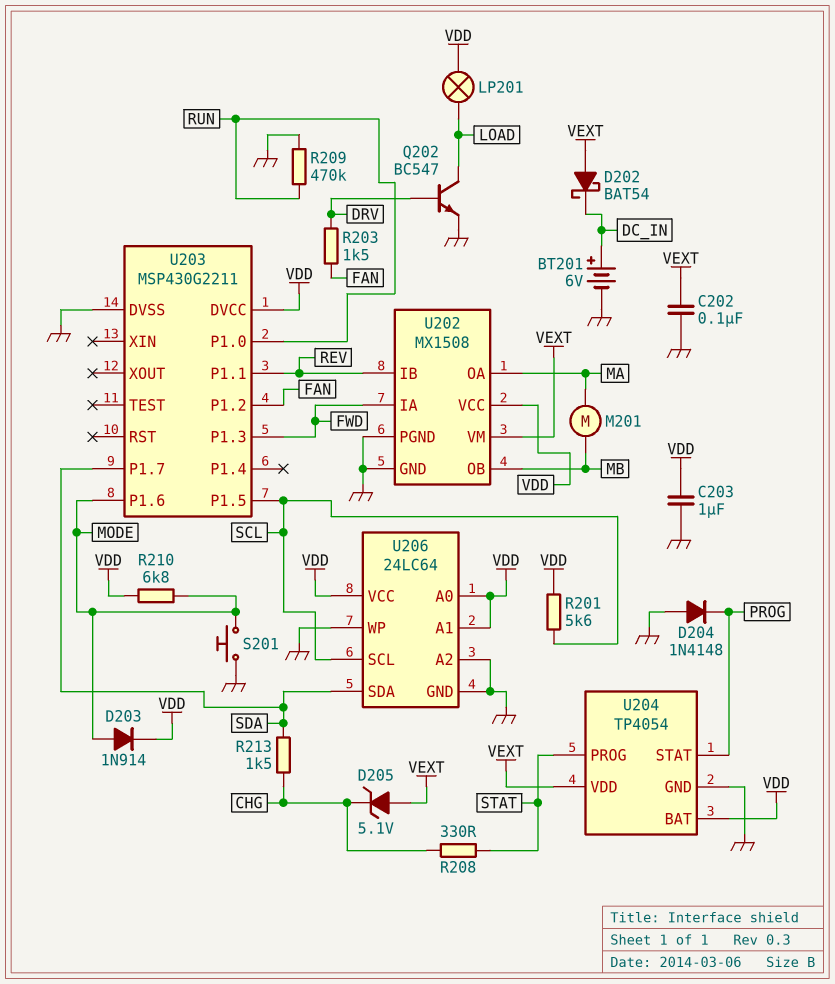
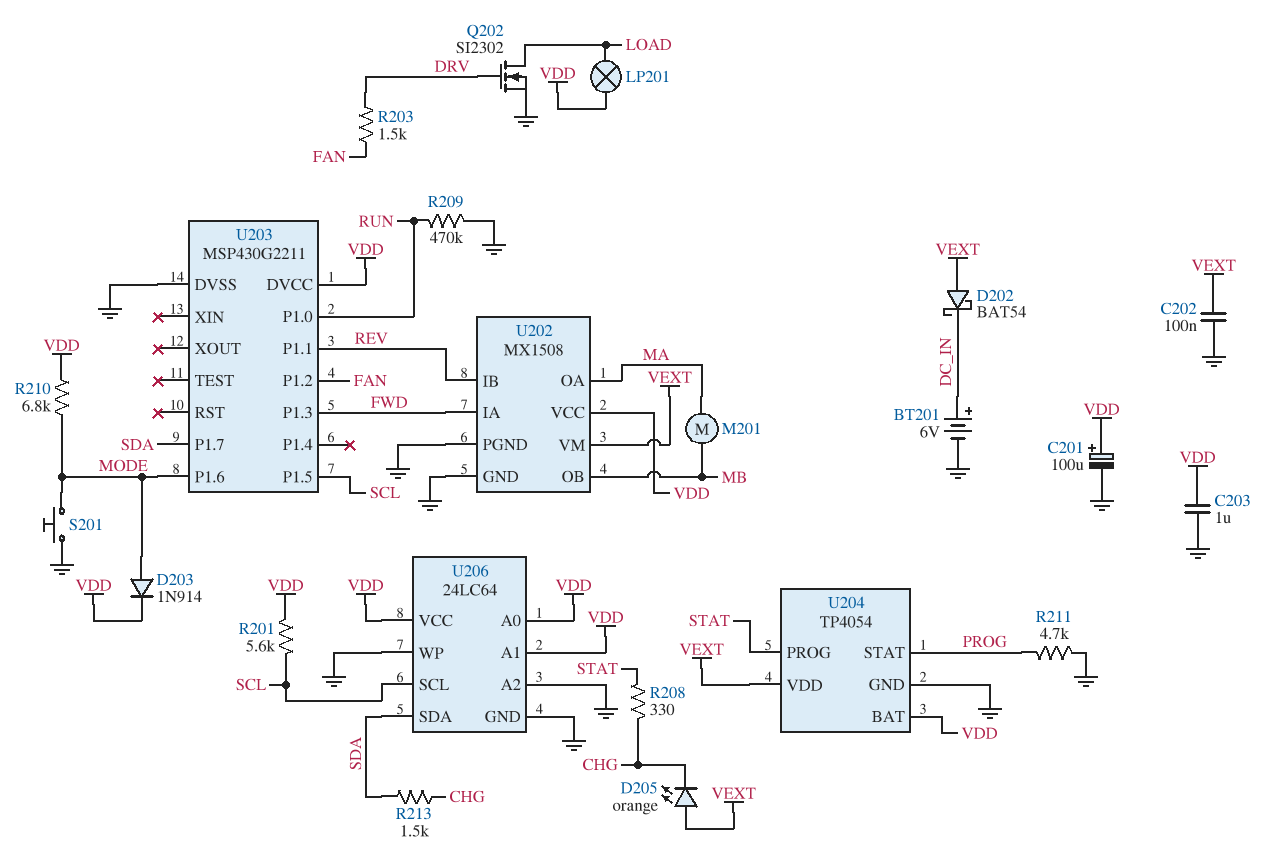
C201: none -> 100uF (plus VDD, minus GND)
D204: diode 1N4148 (A GND, K PROG) -> none
D205: zener 5.1V (A VEXT, K CHG) -> LED orange (A VEXT, K CHG)
Q202: NPN BC547 (B DRV, C LOAD, E GND) -> NMOS SI2302 (G DRV, D LOAD, S GND)
R211: none -> 4.7k (GND, PROG)

